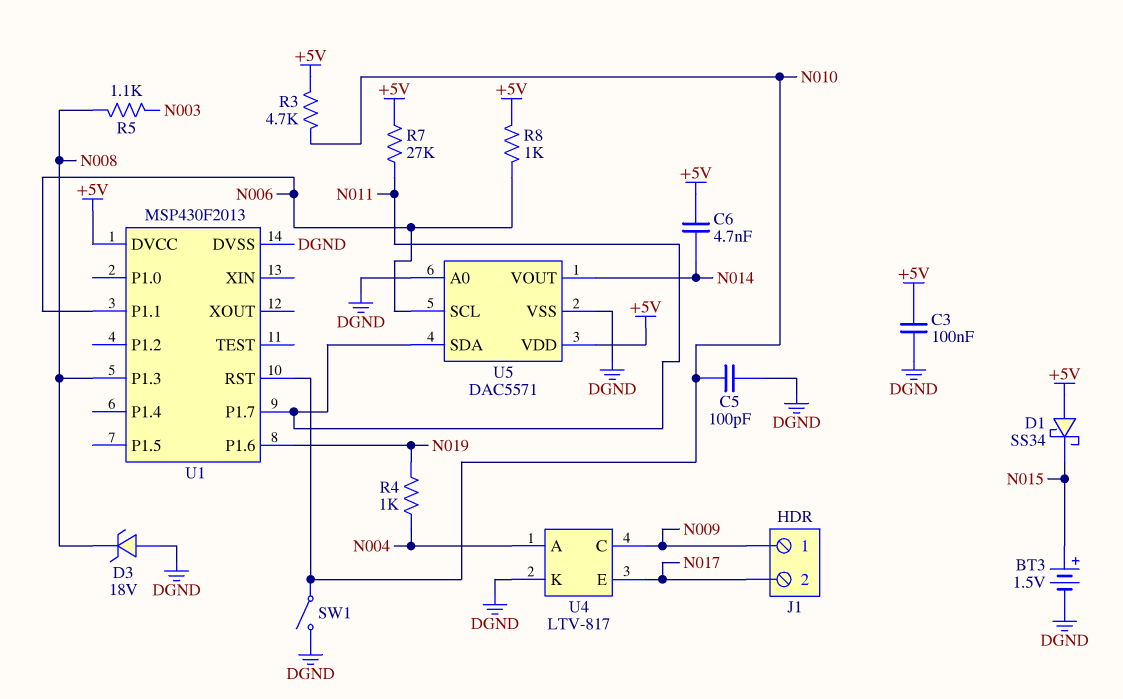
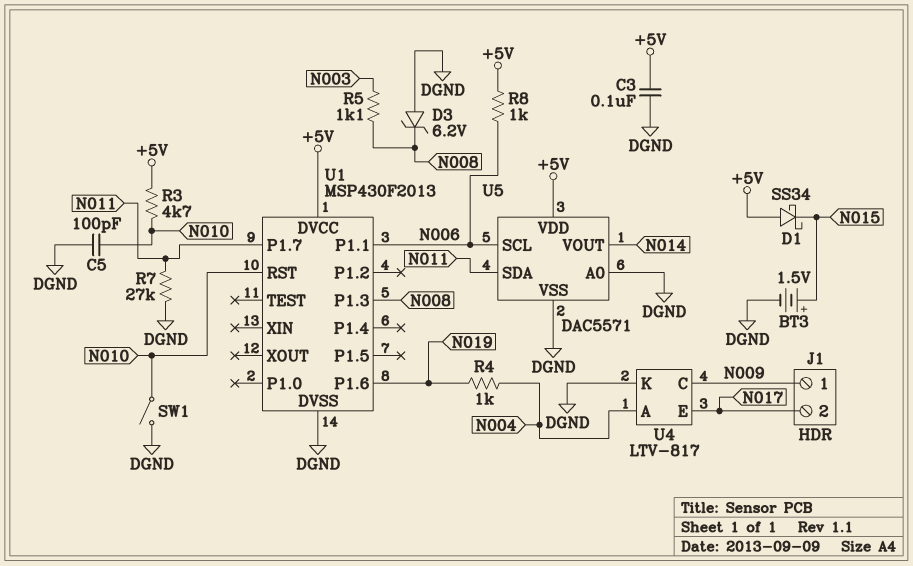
C6: 4.7nF (+5V, N014) -> none
D3: zener 18V (A DGND, K N008) -> zener 6.2V (A DGND, K N008)
R7: 27k (+5V, N011) -> 27k (DGND, N011)

